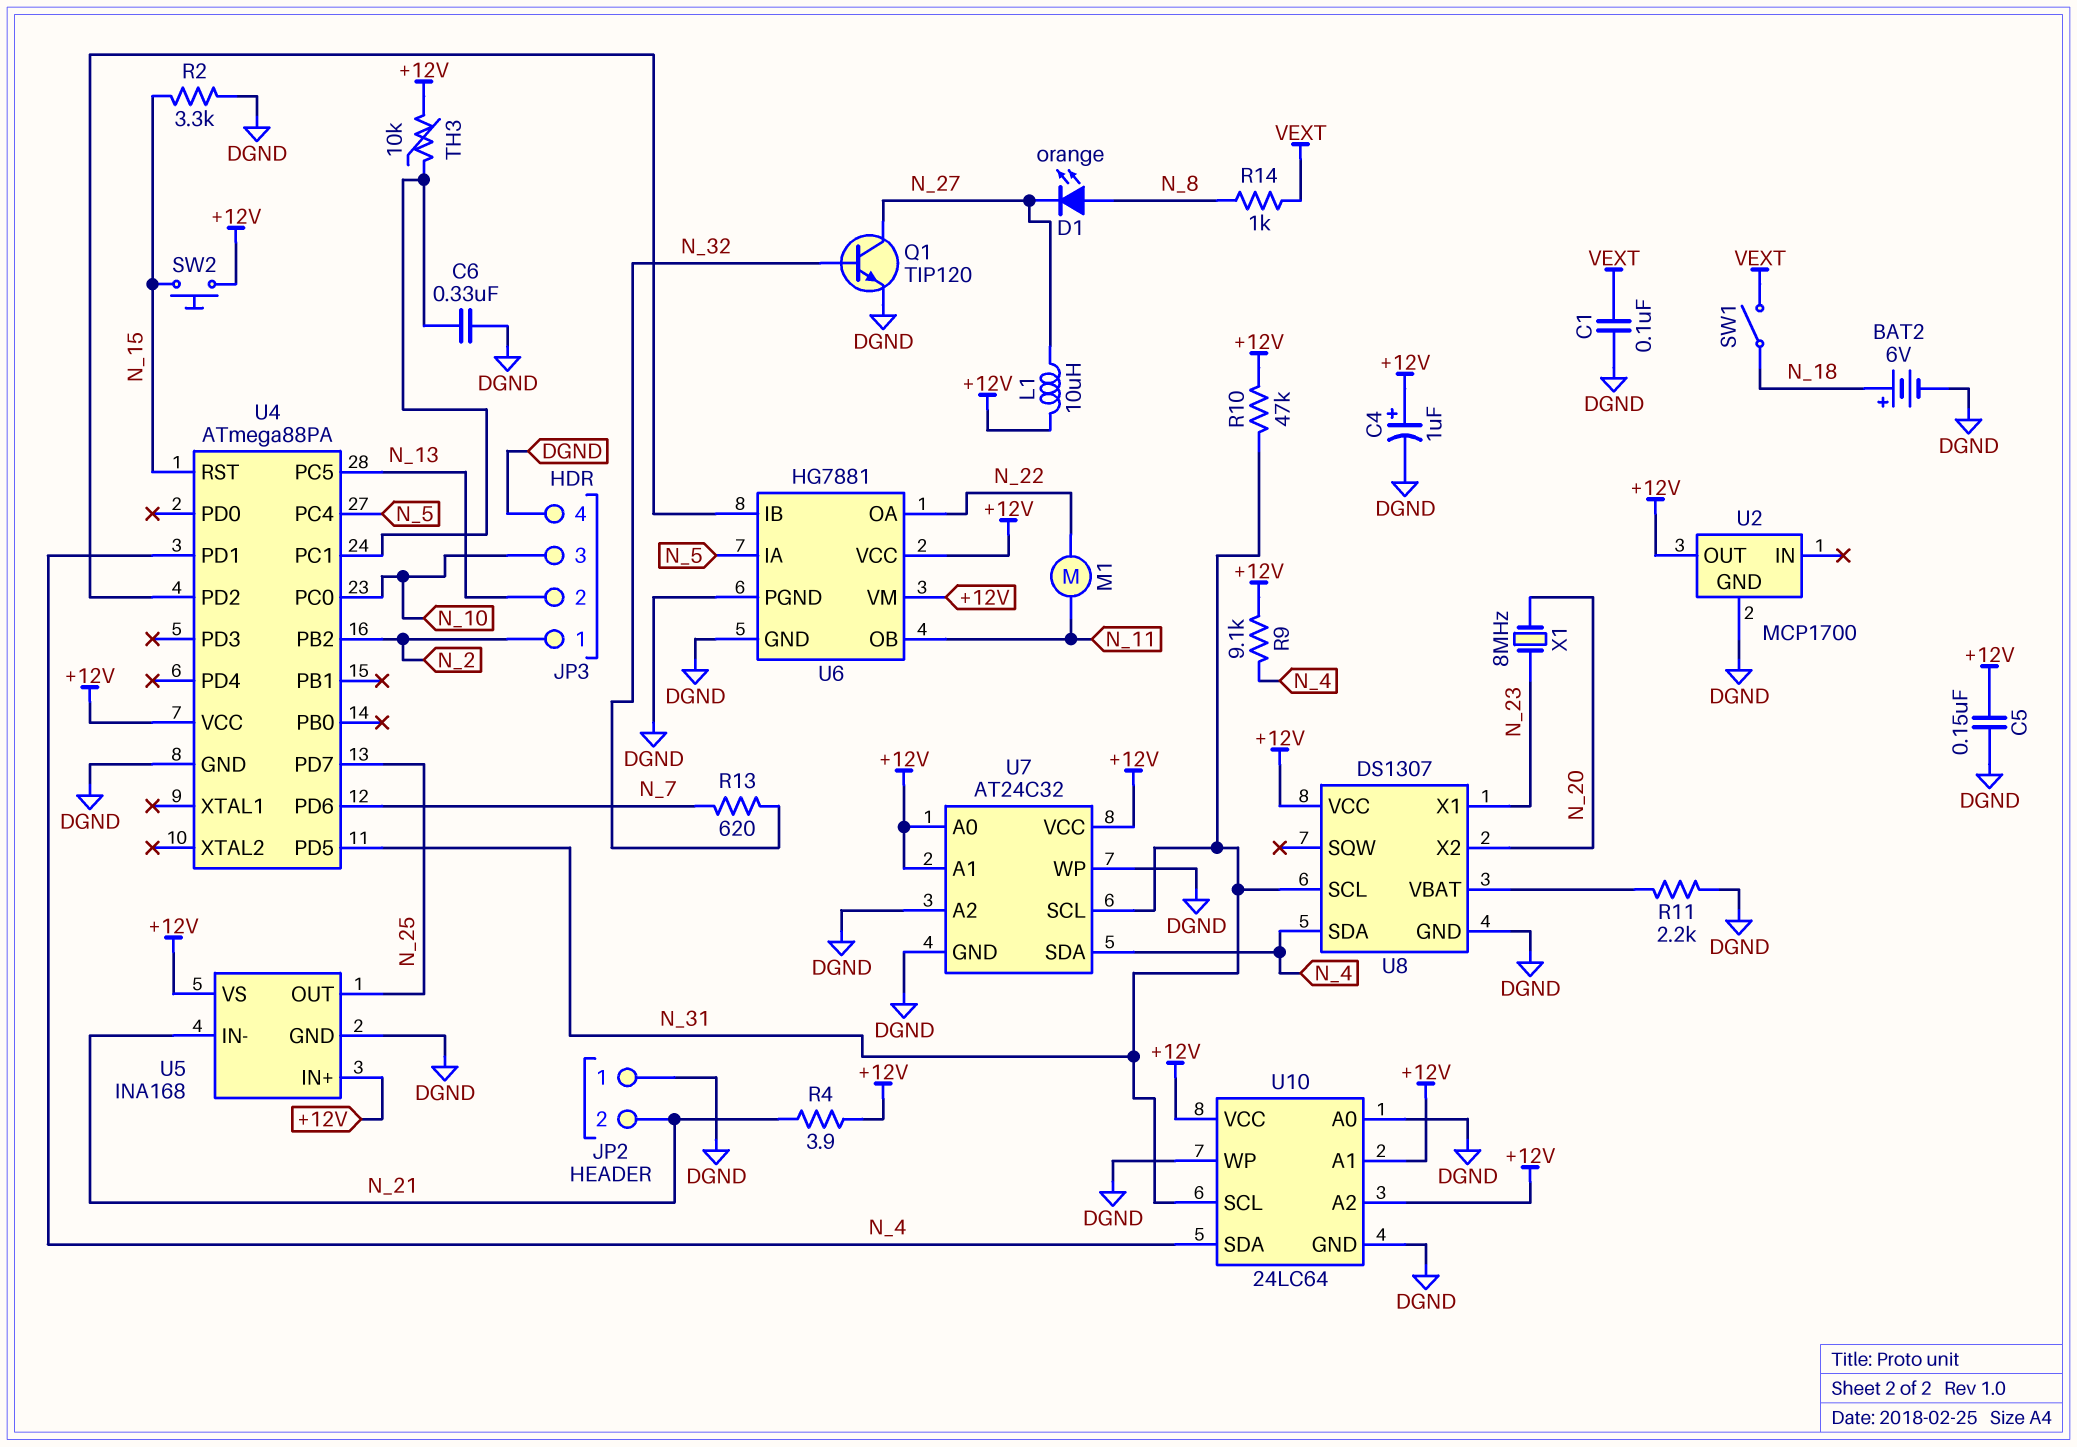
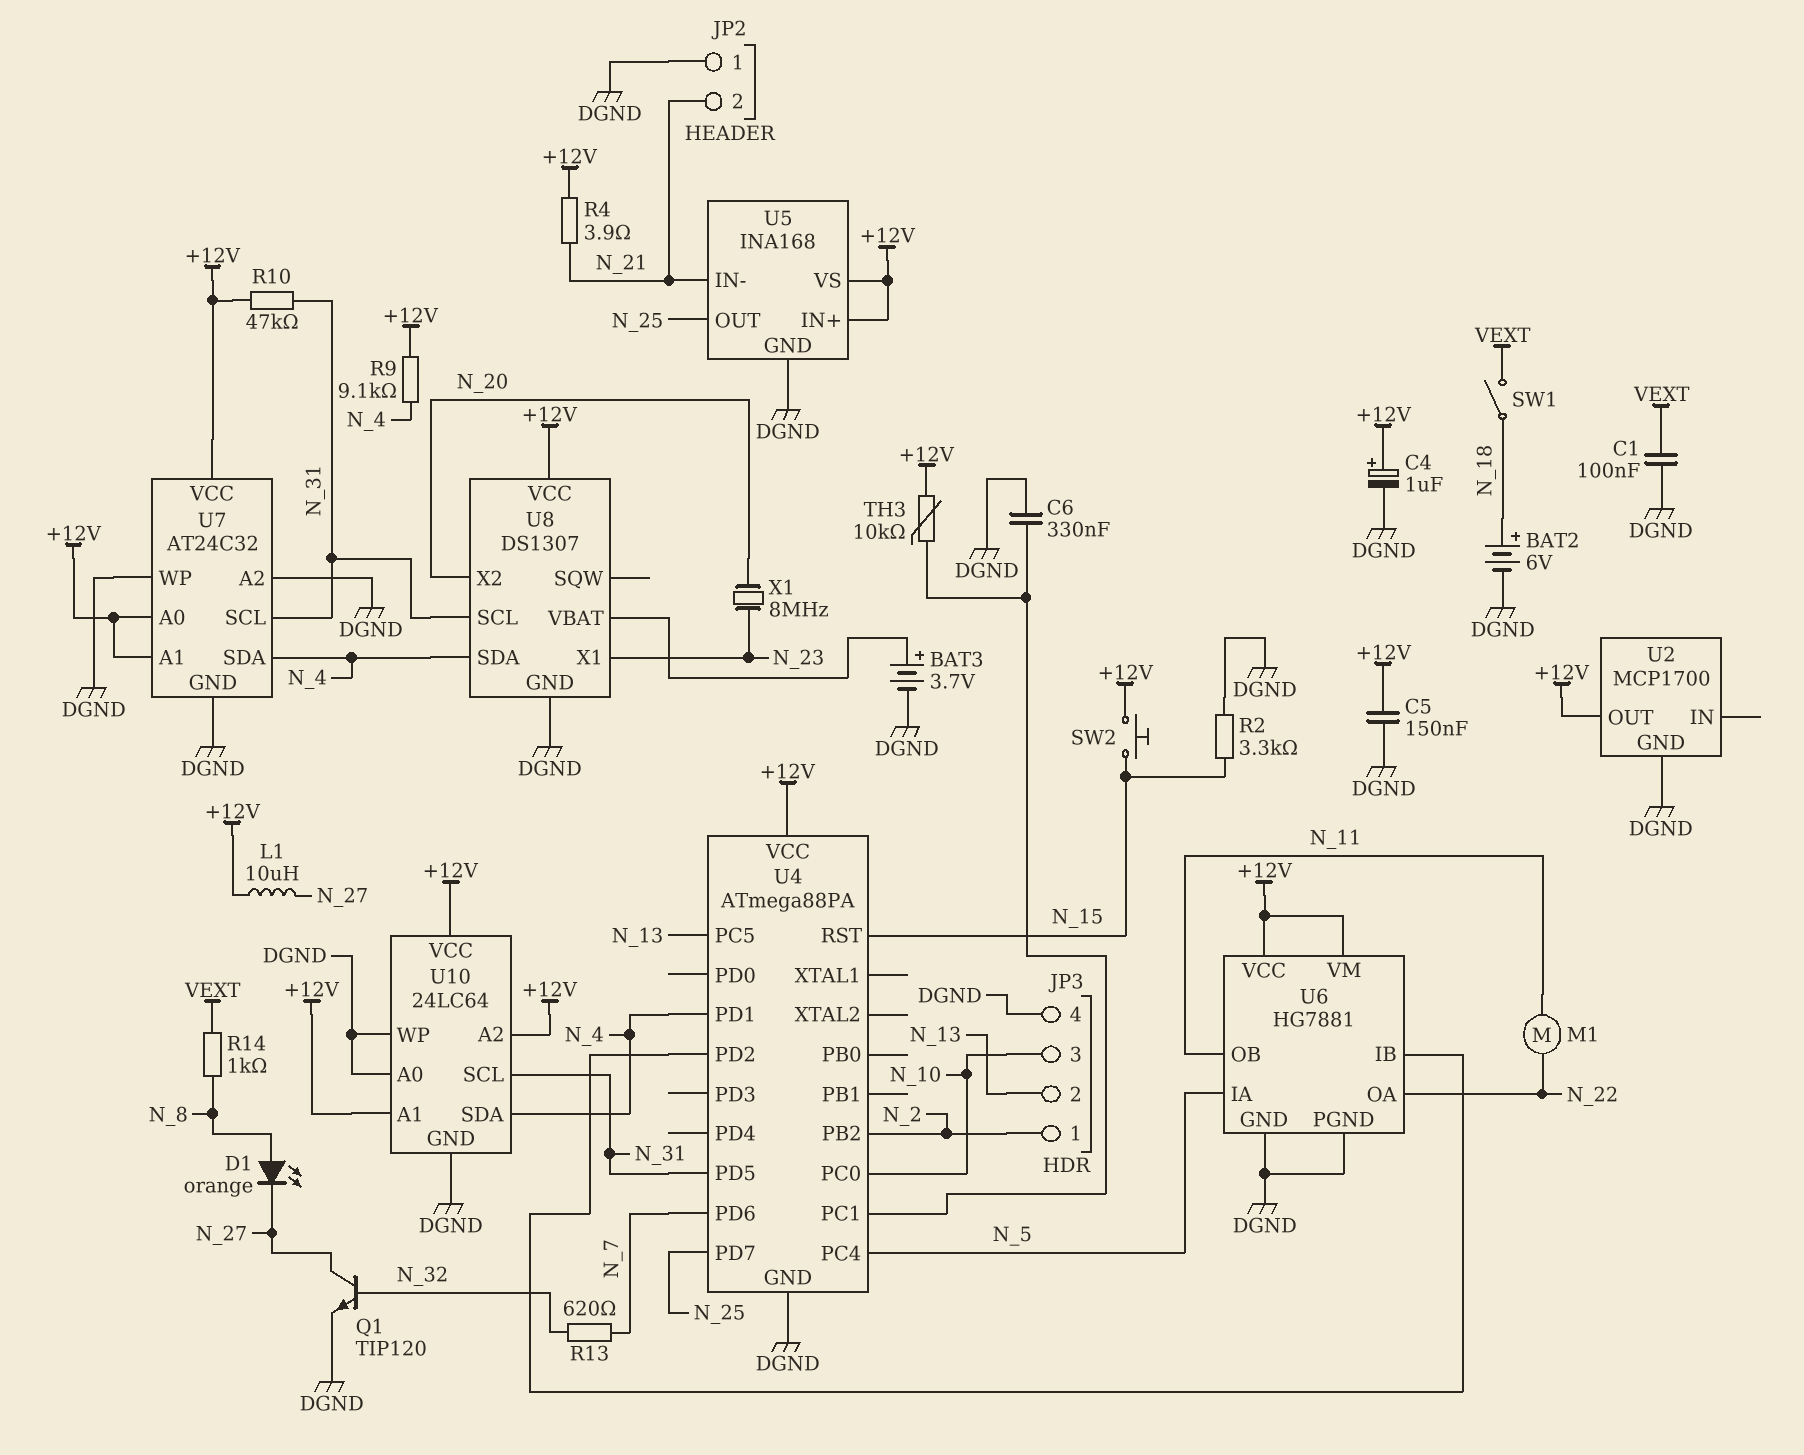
BAT3: none -> 3.7V (plus U8/VBAT, minus DGND)
R11: 2.2k (DGND, U8/VBAT) -> none

